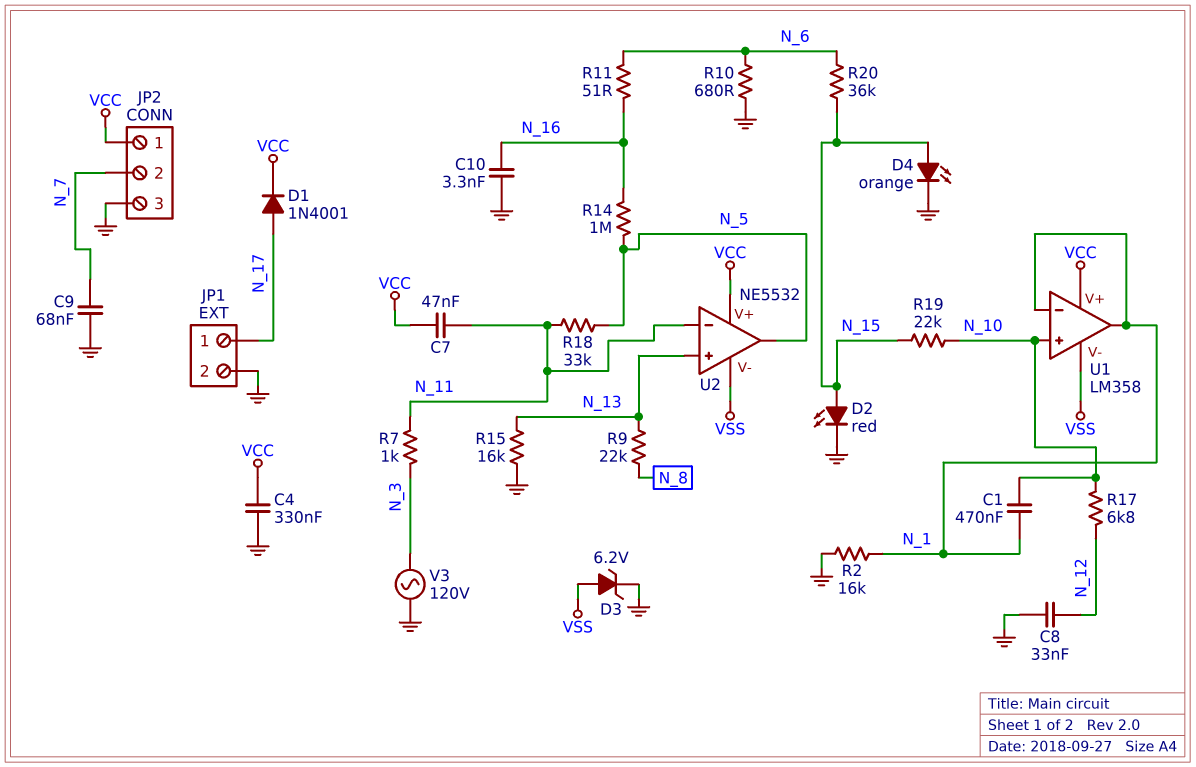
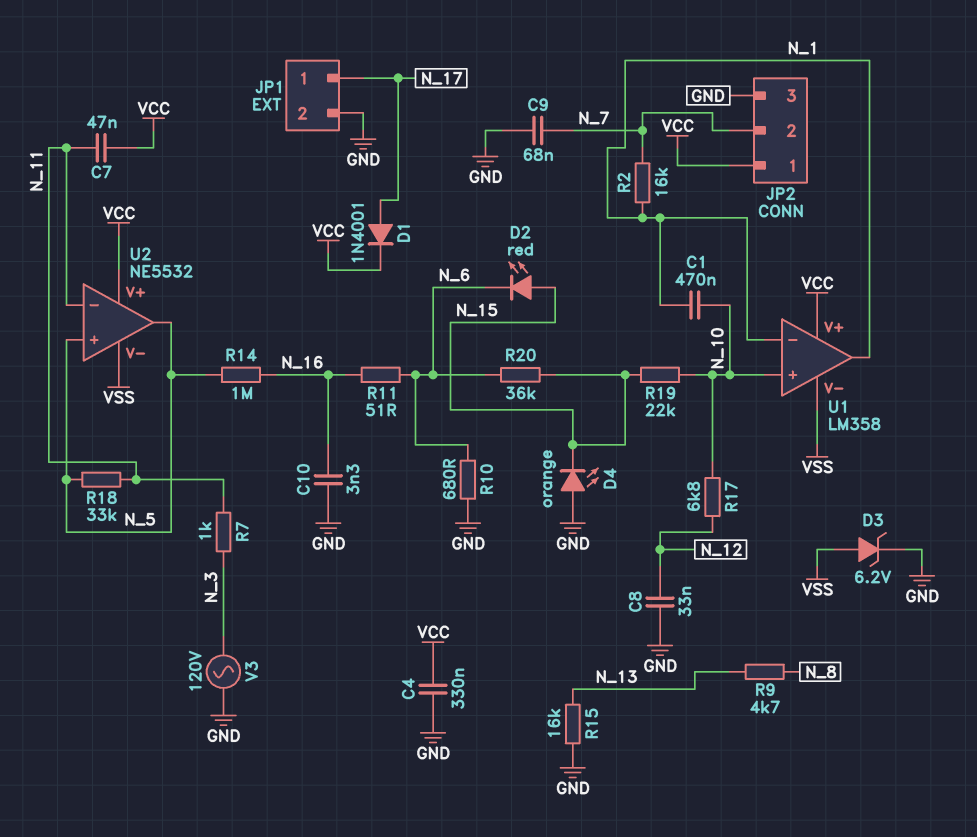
D2: LED red (A N_15, K GND) -> LED red (A N_15, K N_6)
D4: LED orange (A N_15, K GND) -> LED orange (A GND, K N_15)
R2: 16k (GND, N_1) -> 16k (N_1, N_7)
R9: 22k (N_8, N_13) -> 4.7k (N_8, N_13)
U2 pin in+: N_13 -> N_5

